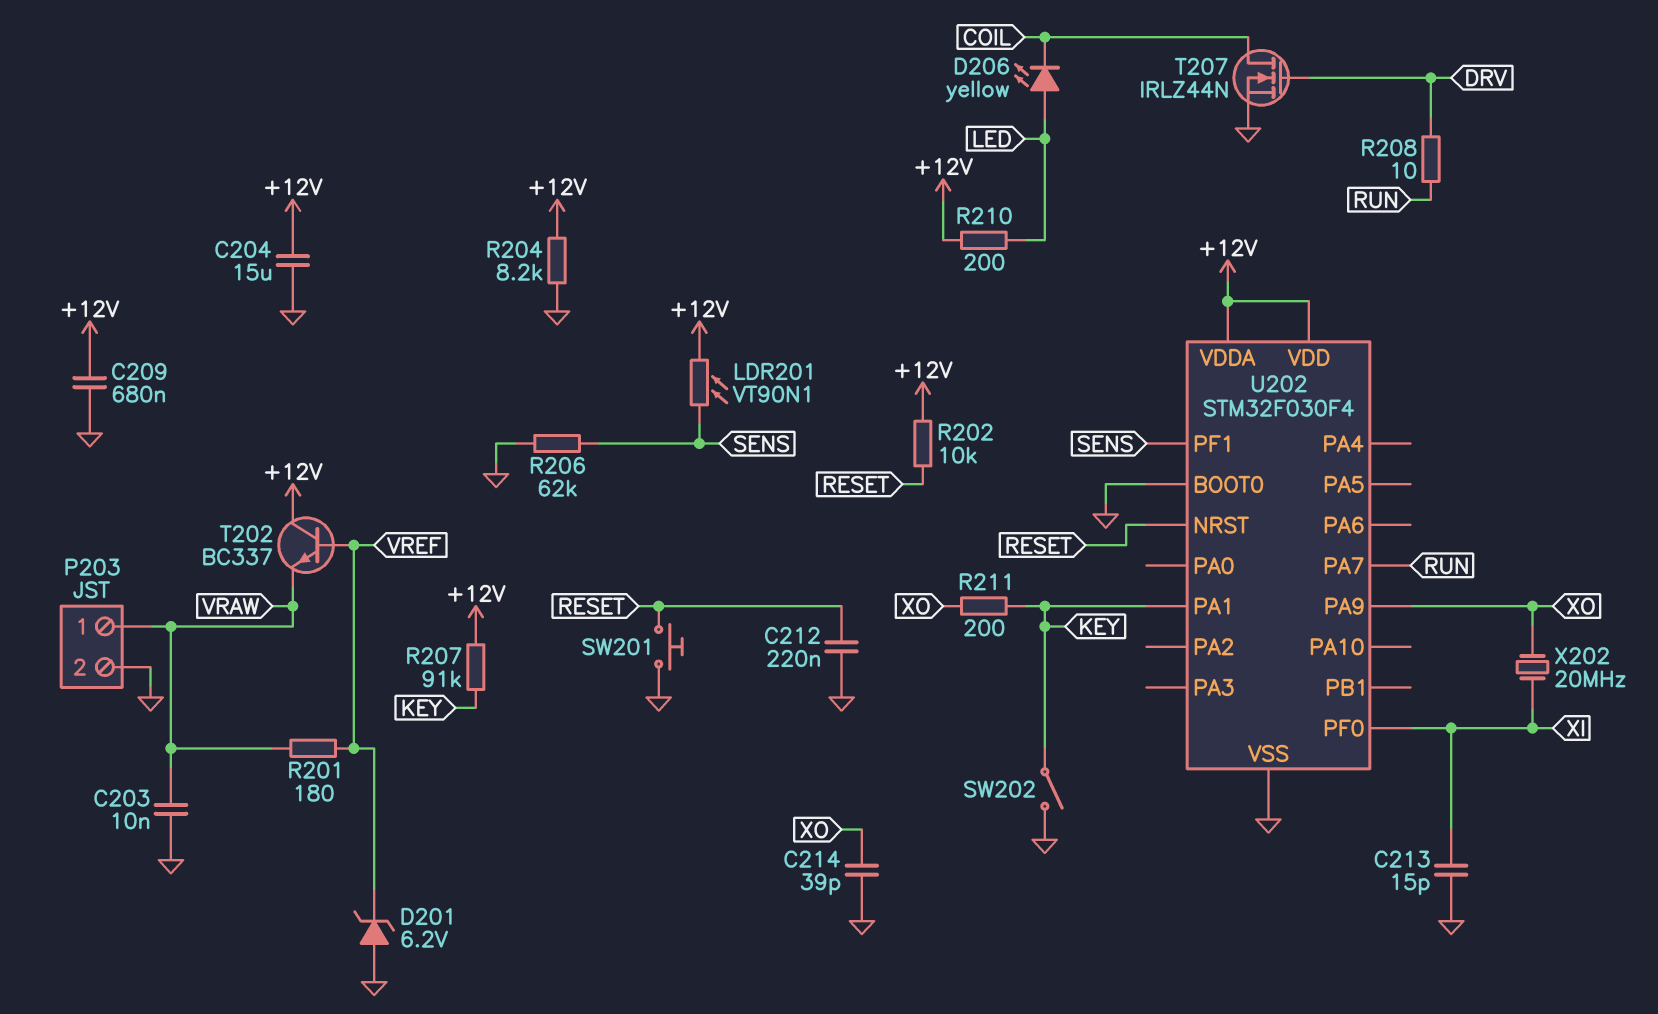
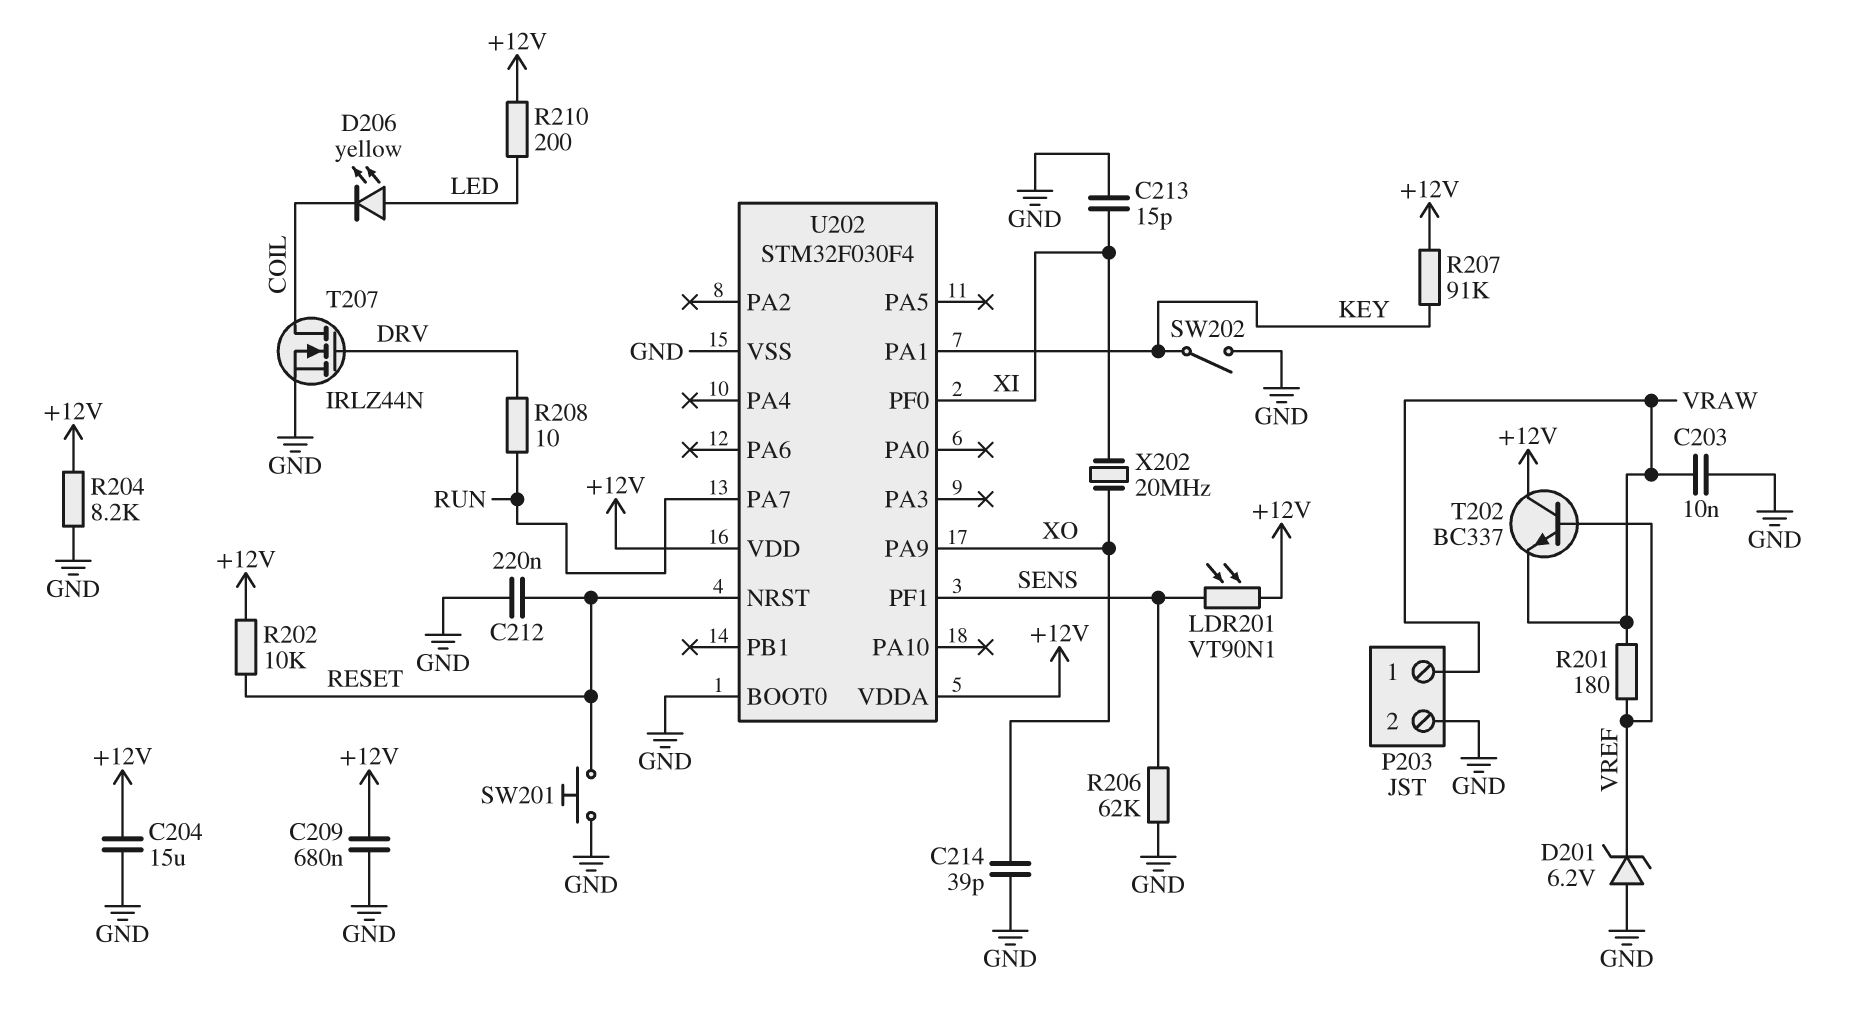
R211: 200 (KEY, XO) -> none

